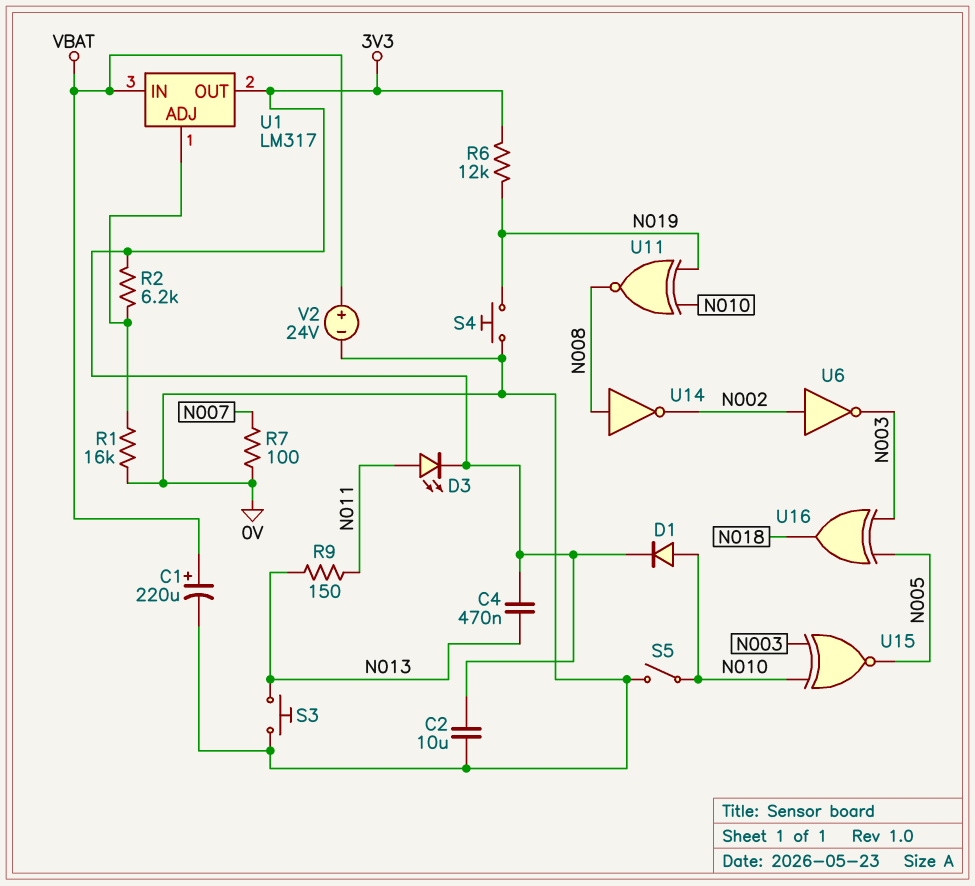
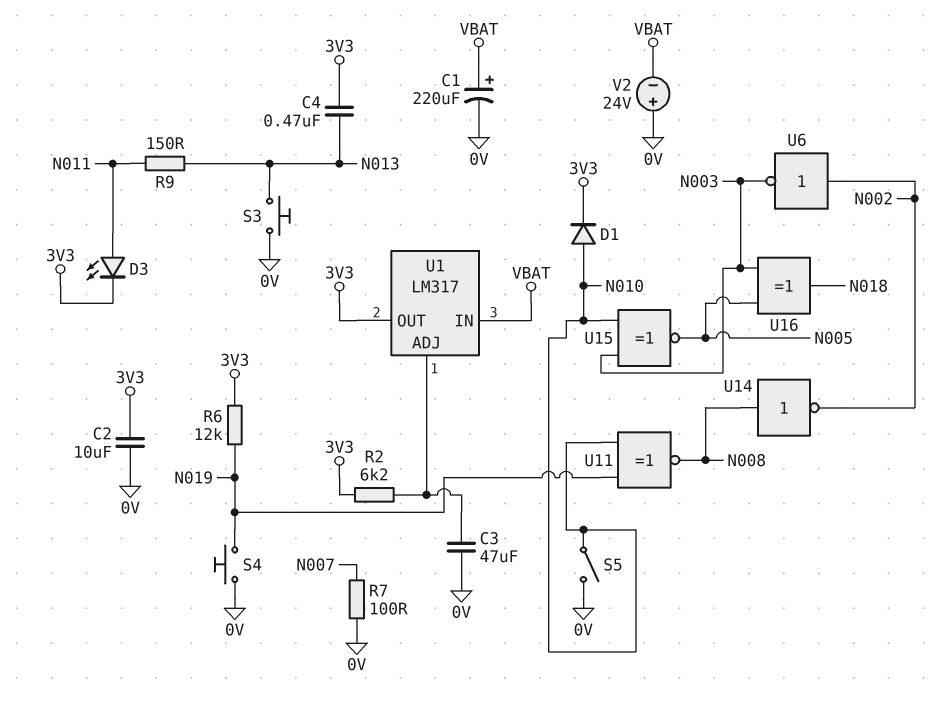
C3: none -> 47uF (0V, U1/ADJ)
R1: 16k (0V, U1/ADJ) -> none
V2: 24V (plus VBAT, minus 0V) -> 24V (plus 0V, minus VBAT)

